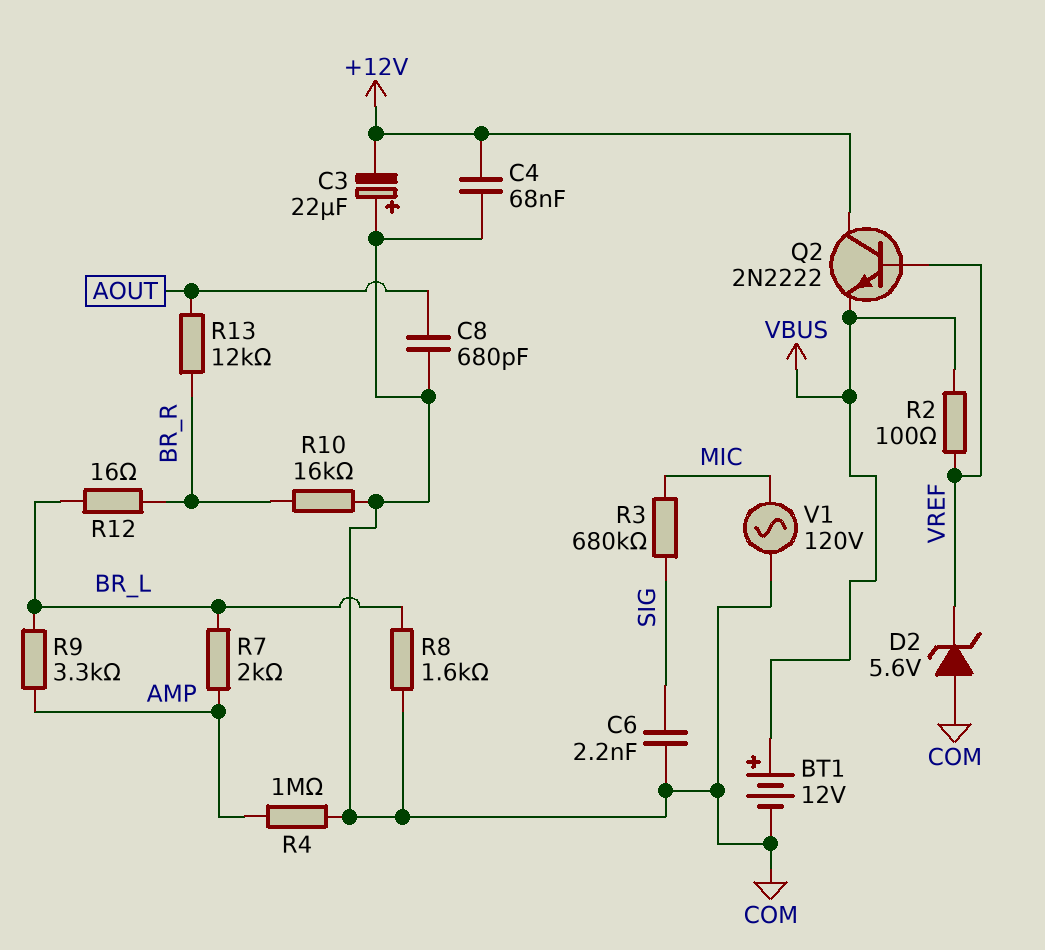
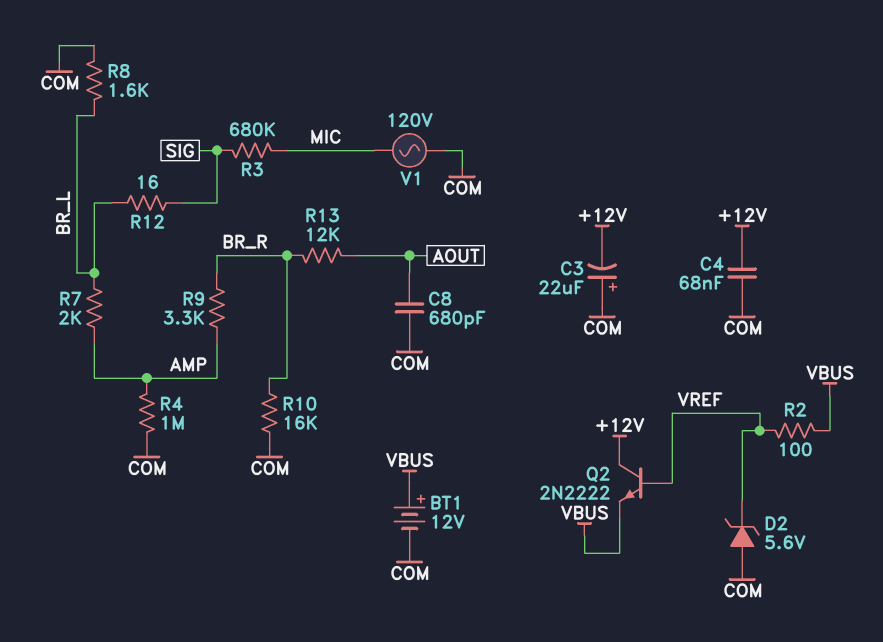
C6: 2.2nF (COM, SIG) -> none
R9: 3.3k (AMP, BR_L) -> 3.3k (AMP, BR_R)
R12: 16 (BR_L, BR_R) -> 16 (BR_L, SIG)

